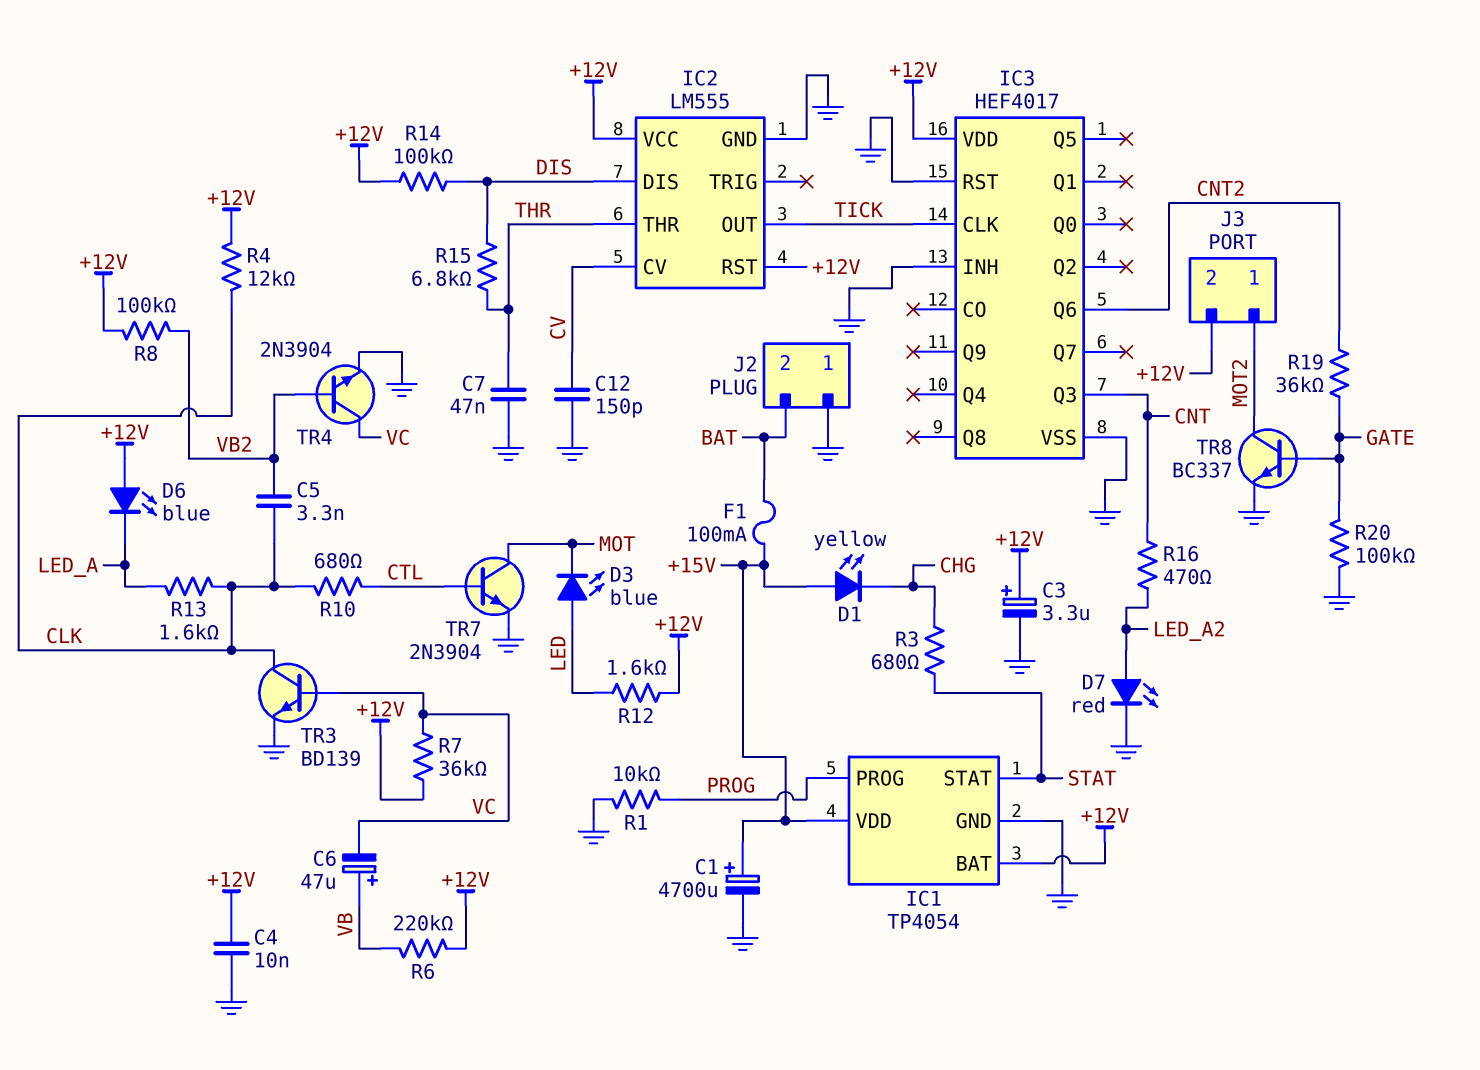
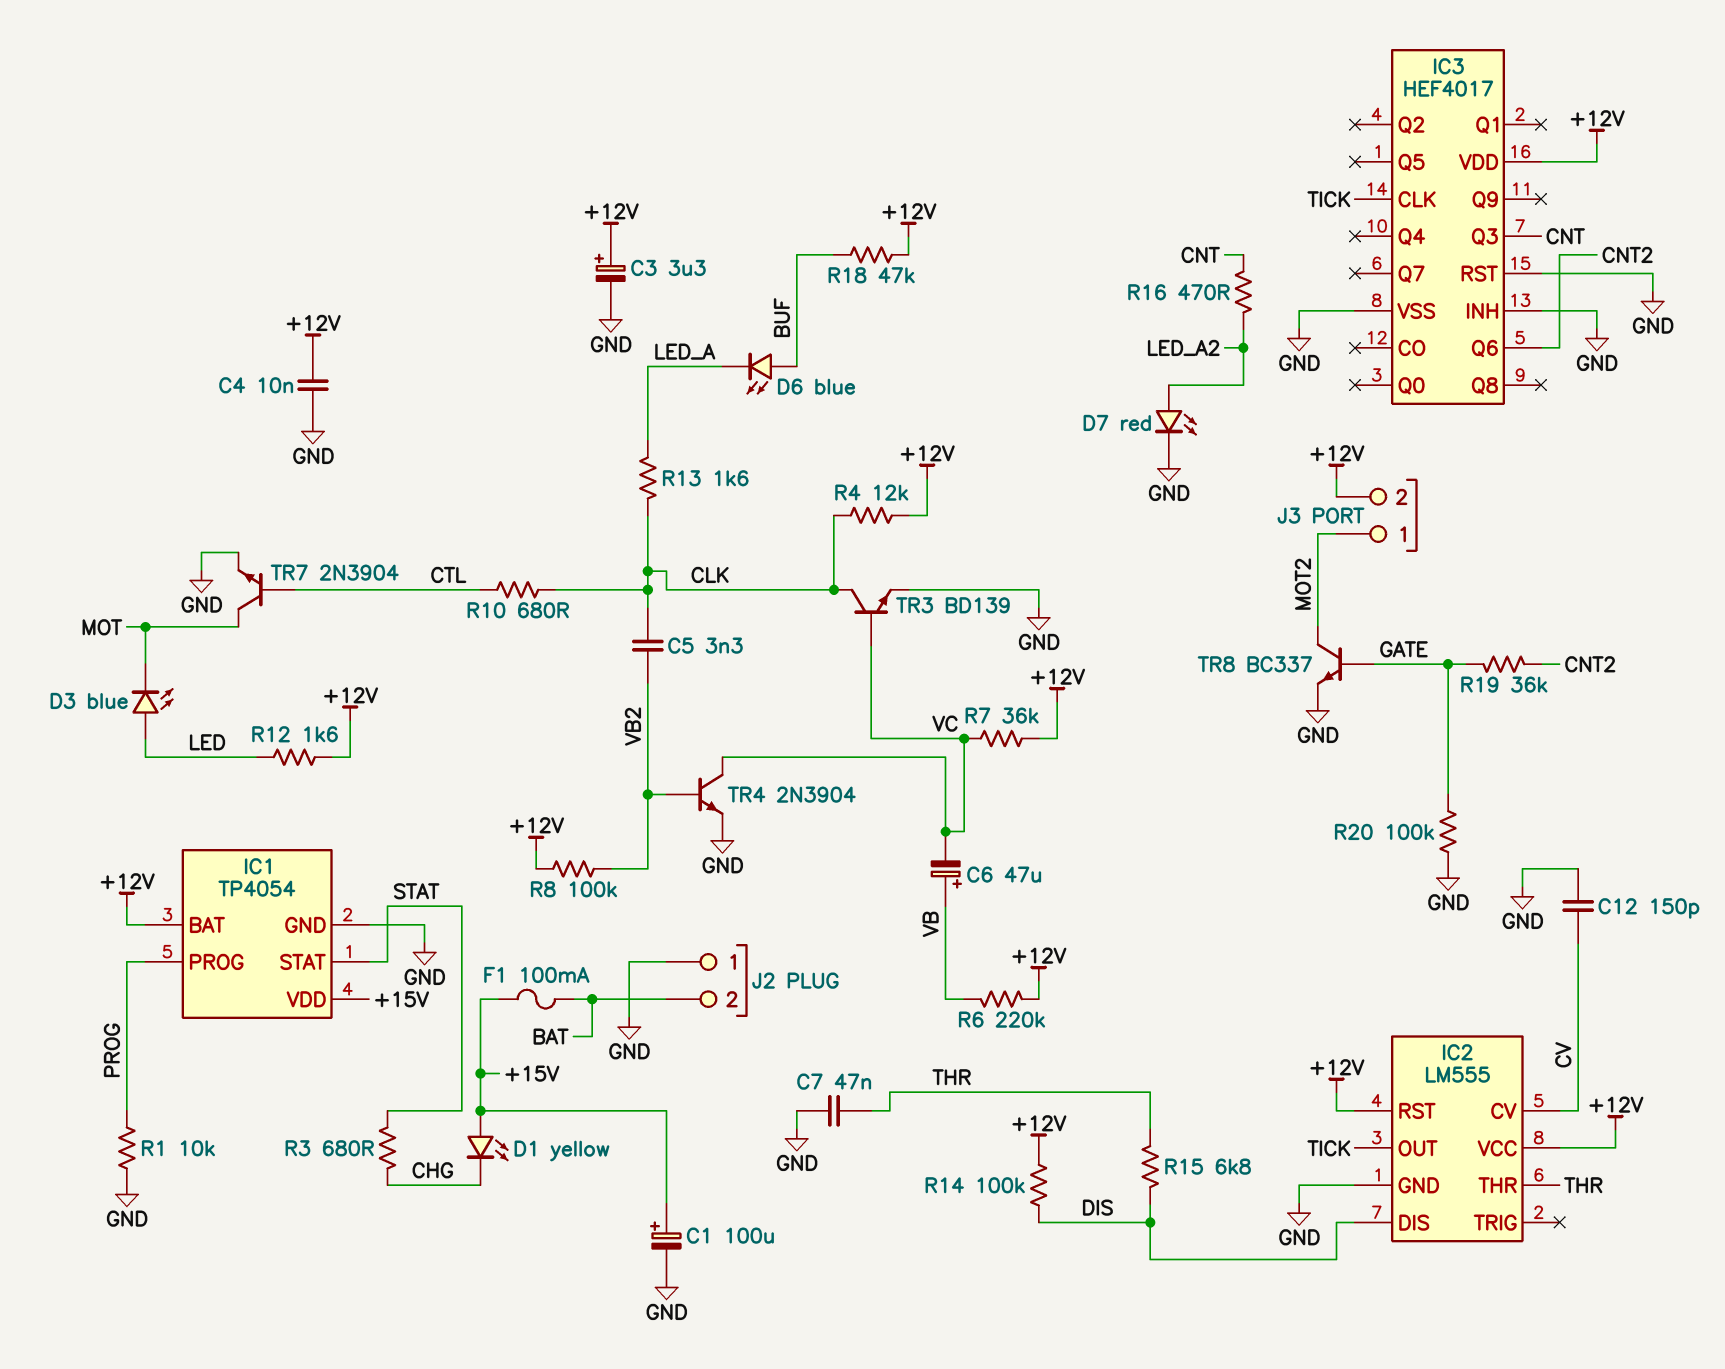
C1: 4700uF (plus +15V, minus GND) -> 100uF (plus +15V, minus GND)
D6: LED blue (A +12V, K LED_A) -> LED blue (A BUF, K LED_A)
R18: none -> 47k (+12V, BUF)

